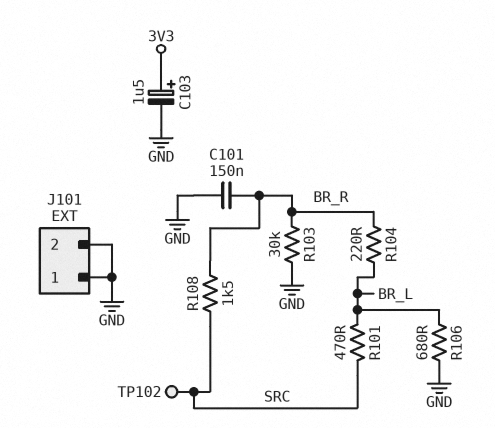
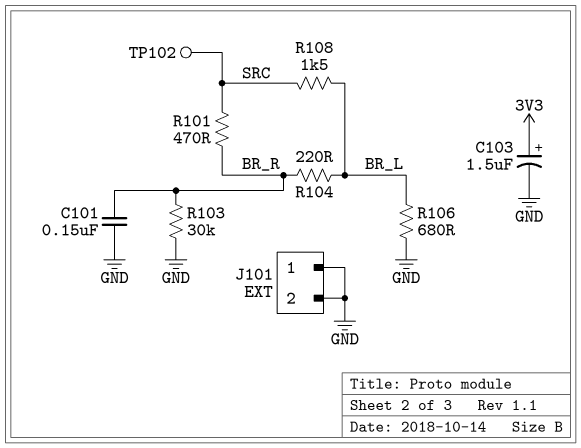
R101: 470 (BR_L, SRC) -> 470 (BR_R, SRC)
R108: 1.5k (BR_R, SRC) -> 1.5k (BR_L, SRC)

